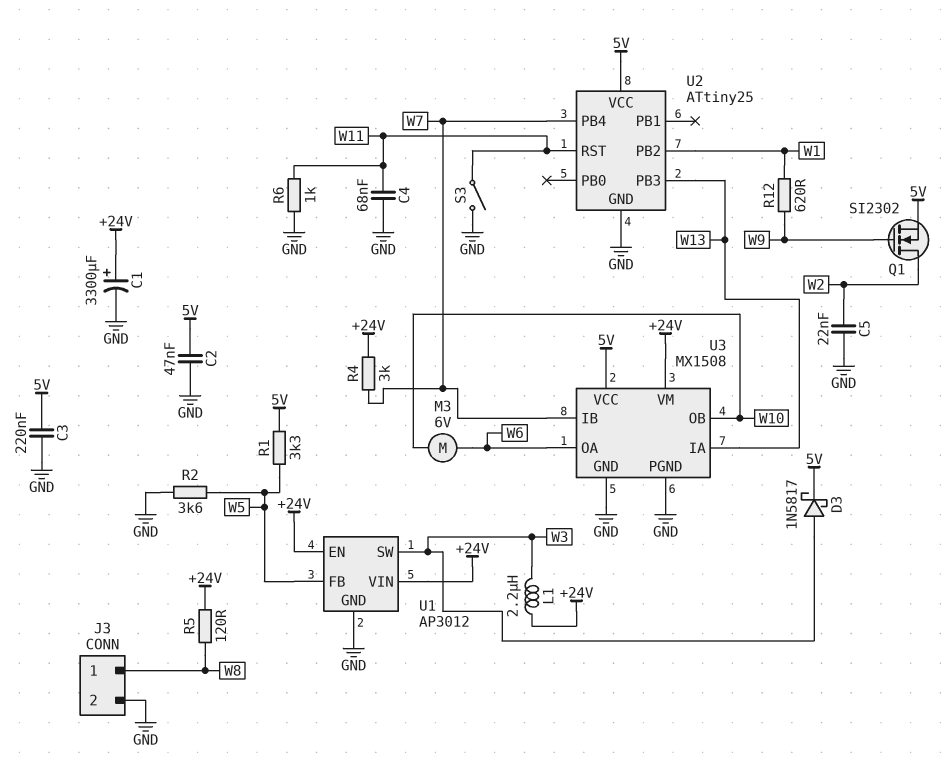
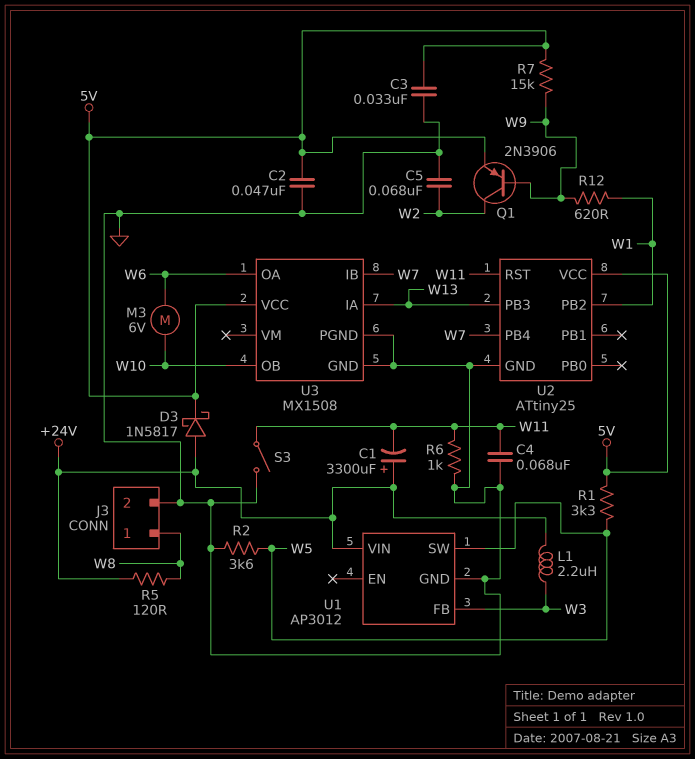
C1: 3300uF (plus +24V, minus GND) -> 3300uF (plus +24V, minus W11)
C3: 220nF (5V, GND) -> 33nF (5V, GND)
C5: 22nF (GND, W2) -> 68nF (GND, W2)
D3: schottky 1N5817 (A W3, K 5V) -> schottky 1N5817 (A +24V, K 5V)
Q1: NMOS SI2302 (G W9, D W2, S 5V) -> PNP 2N3906 (B W9, C W2, E 5V)
R4: 3k (+24V, W7) -> none
R7: none -> 15k (5V, W9)
U1 pin EN: +24V -> none
U1 pin FB: W5 -> W3
U1 pin SW: W3 -> W5
U3 pin VM: +24V -> none

